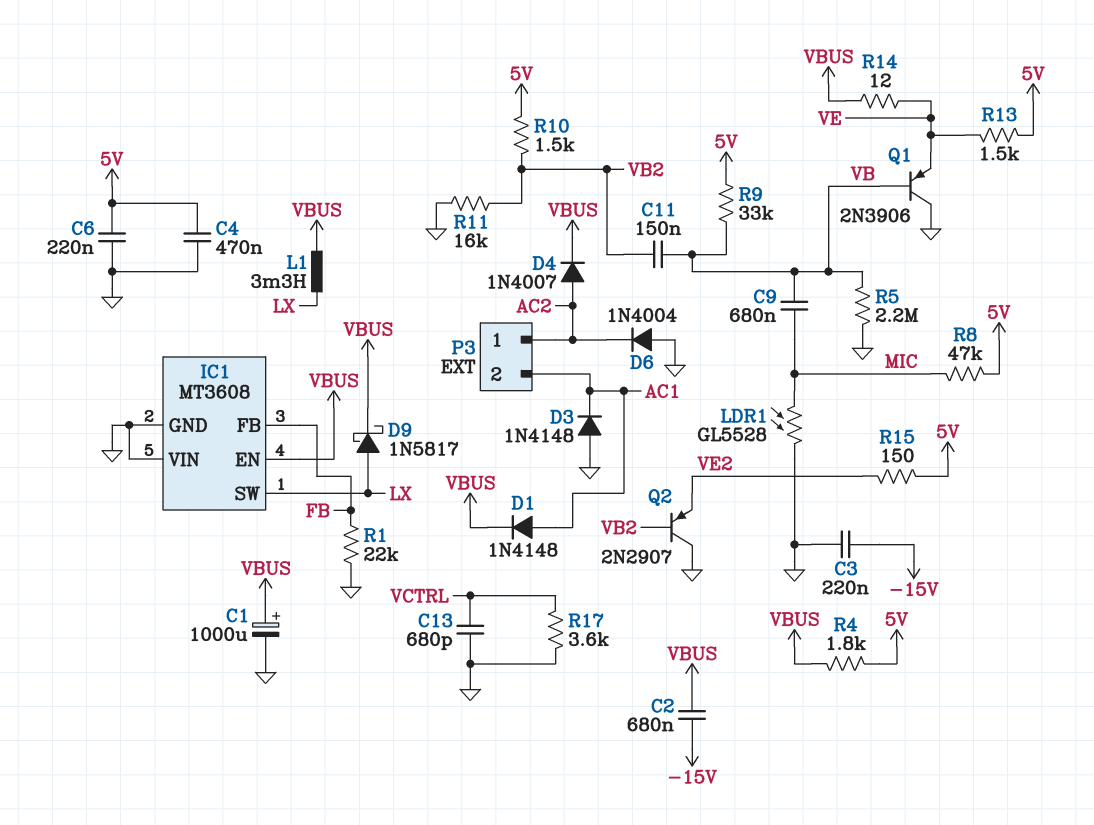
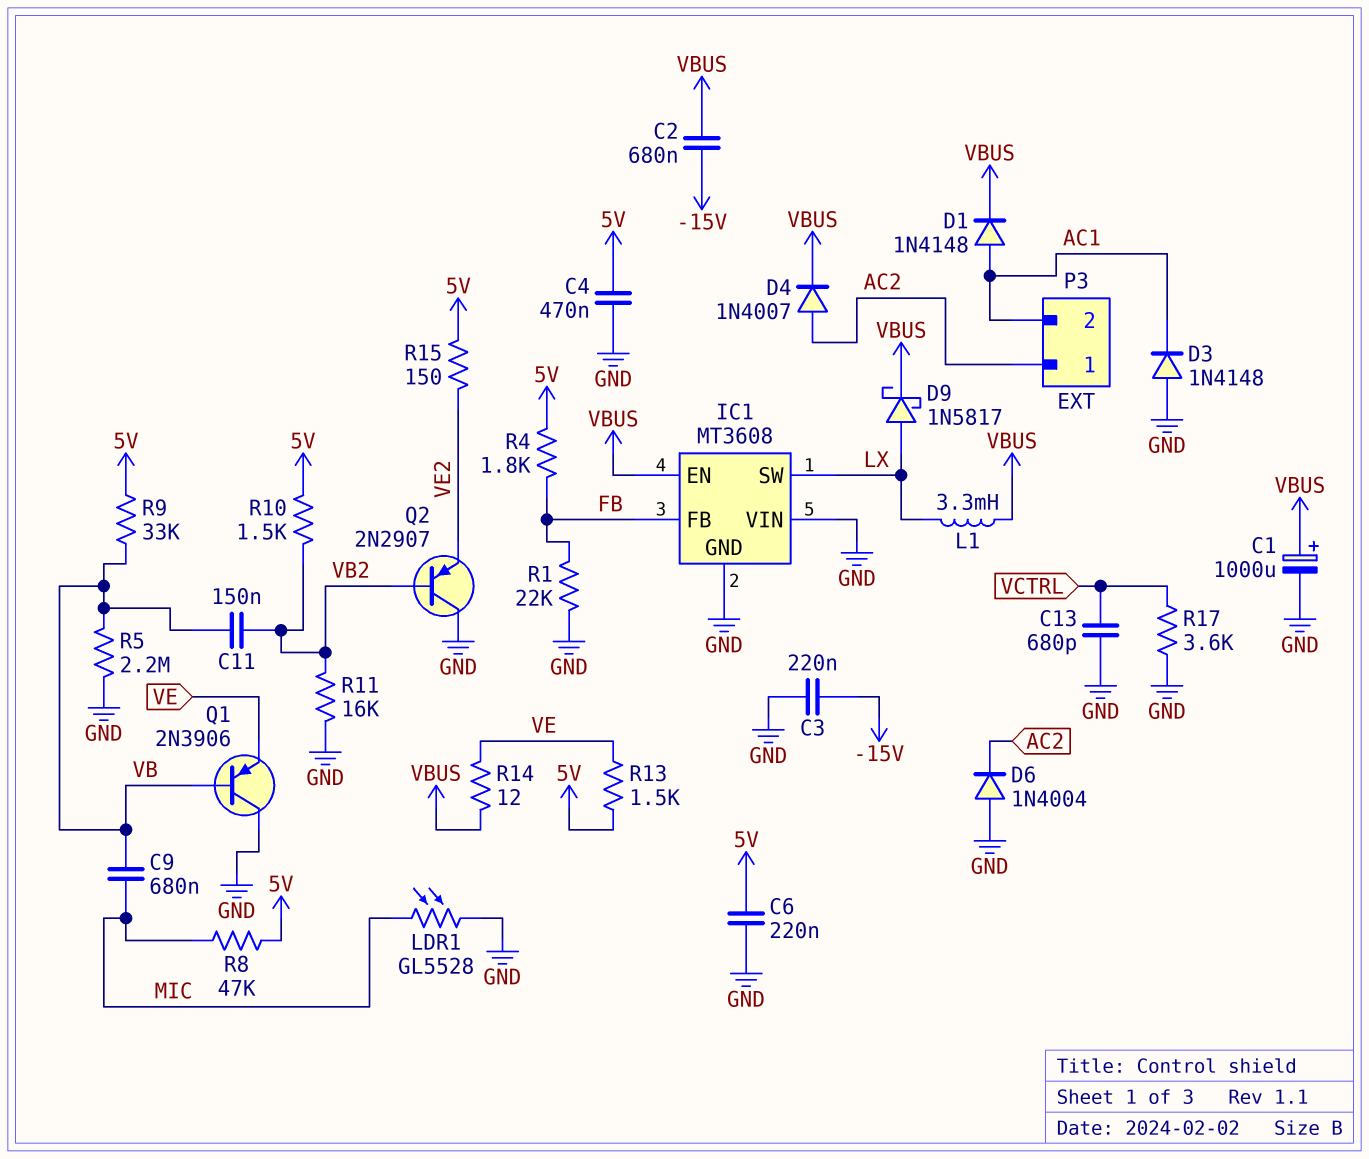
R4: 1.8k (5V, VBUS) -> 1.8k (5V, FB)

